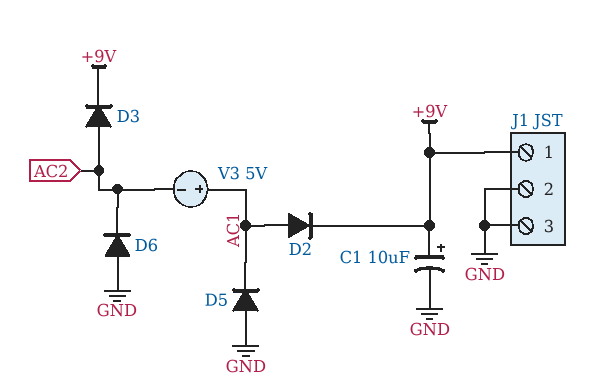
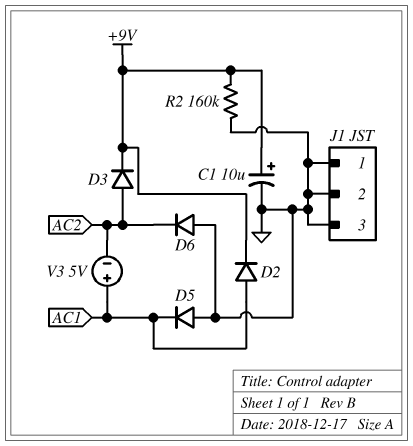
J1 pin 1: +9V -> GND
R2: none -> 160k (+9V, GND)

